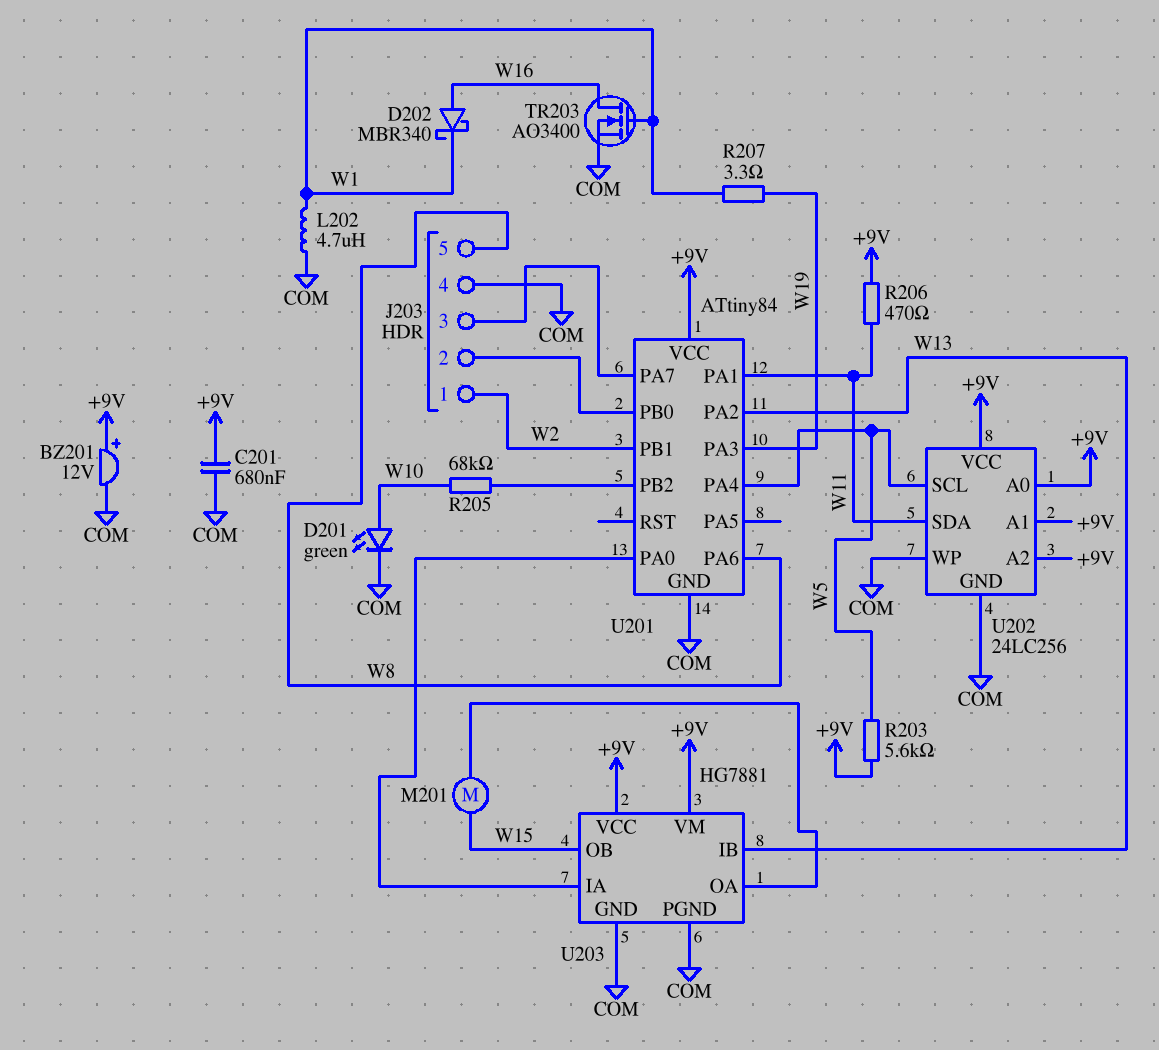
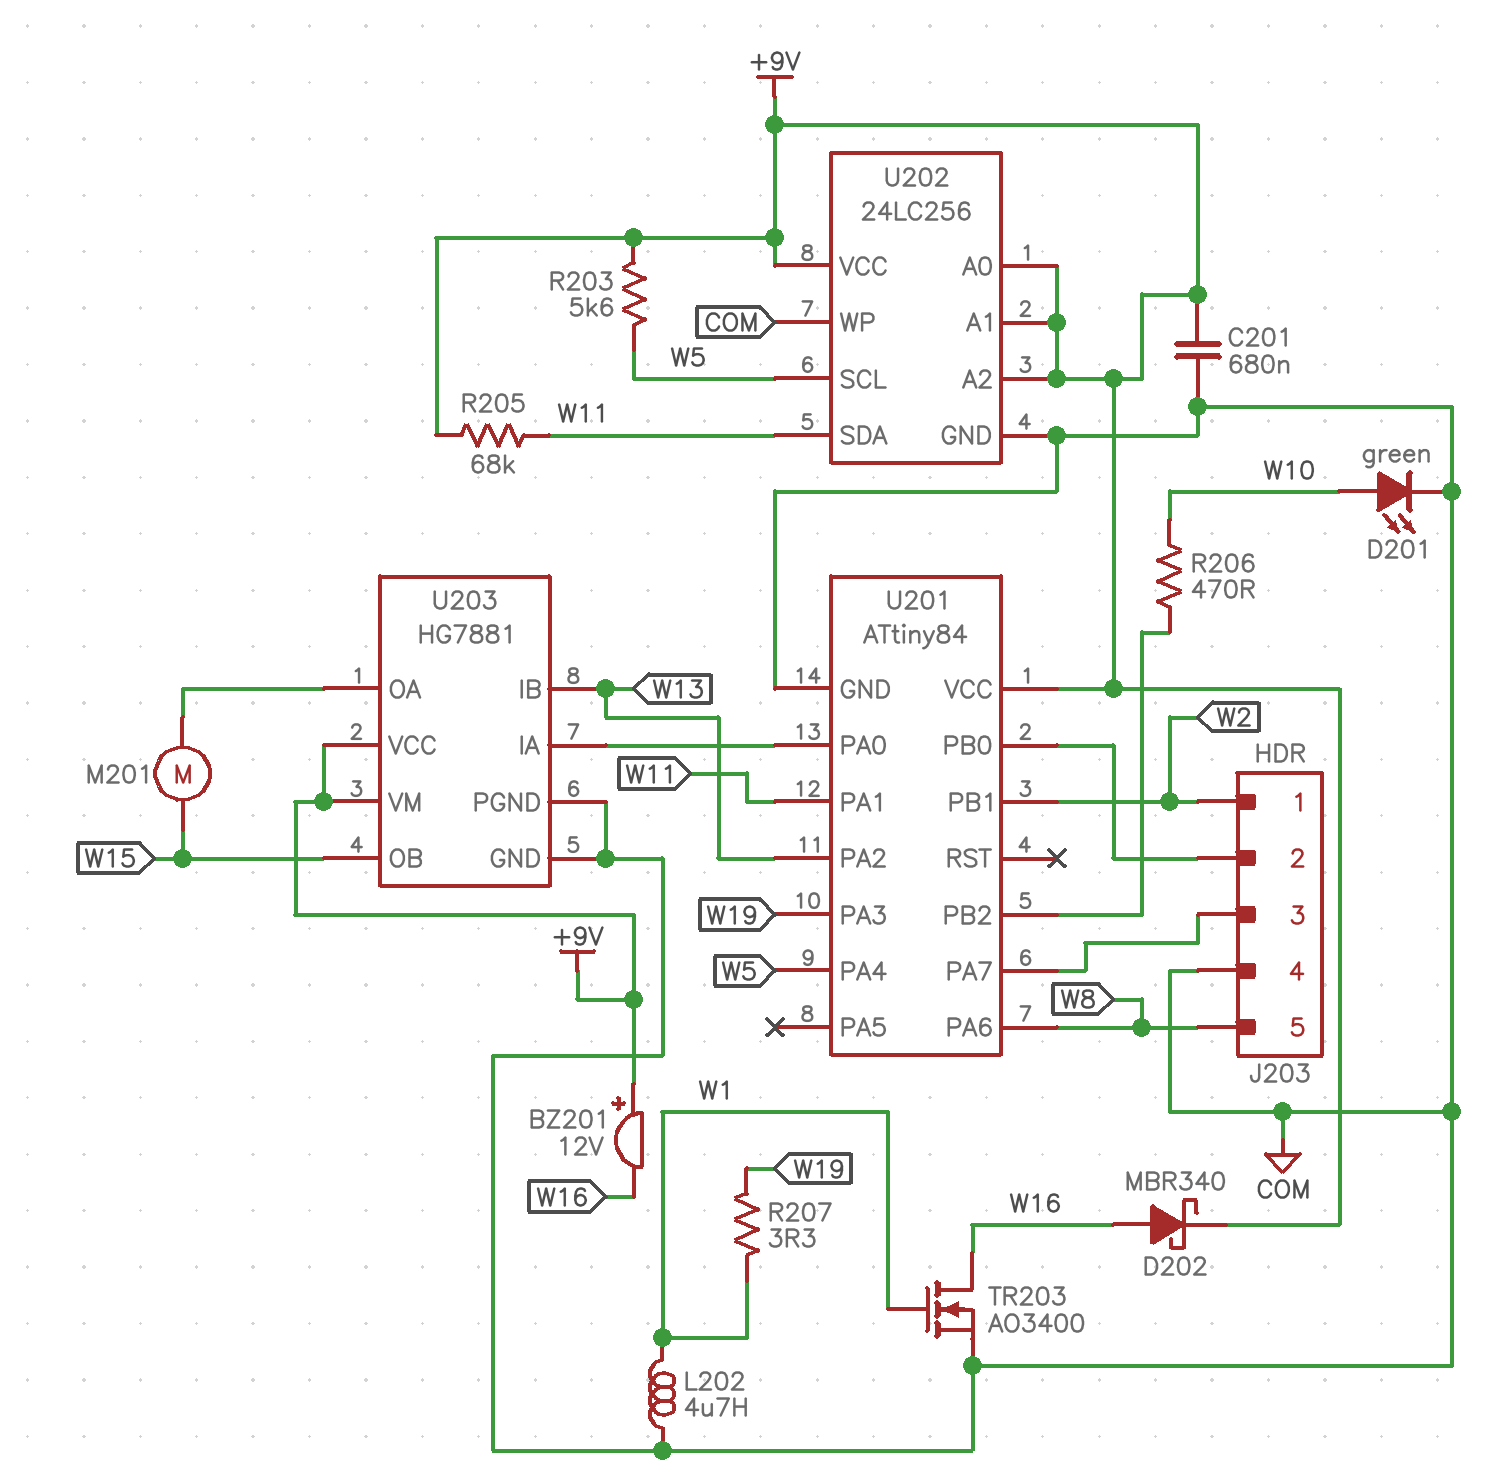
BZ201: buzzer 12V (plus +9V, minus COM) -> buzzer 12V (plus +9V, minus W16)
D202: schottky MBR340 (A W16, K W1) -> schottky MBR340 (A W16, K +9V)
R205: 68k (U201/PB2, W10) -> 68k (+9V, W11)
R206: 470 (+9V, W11) -> 470 (U201/PB2, W10)

